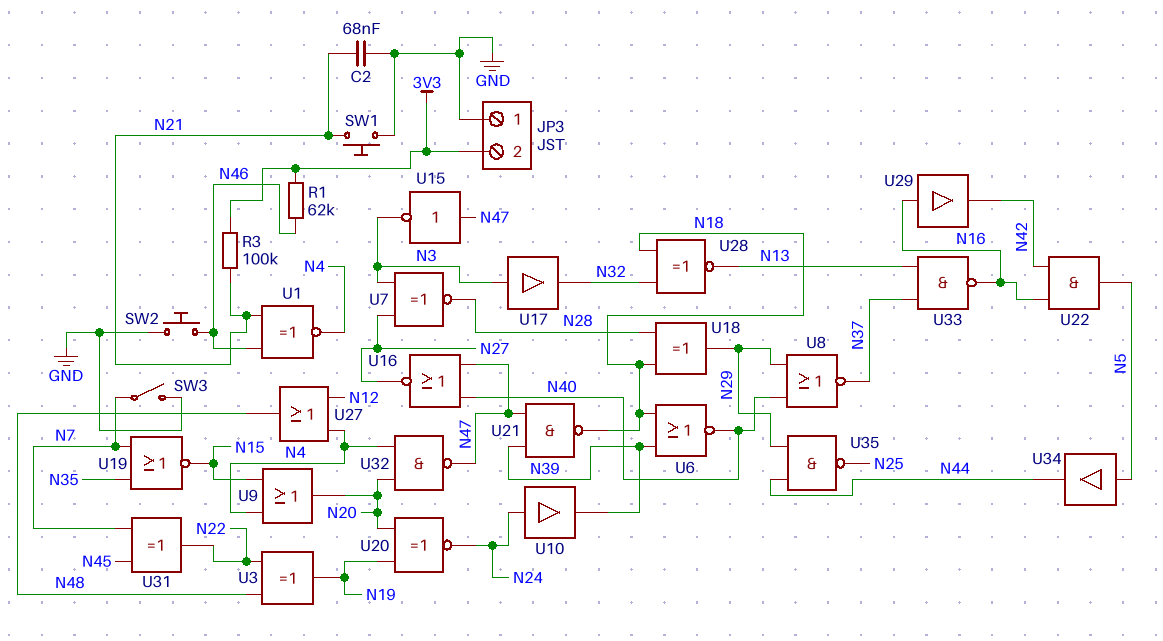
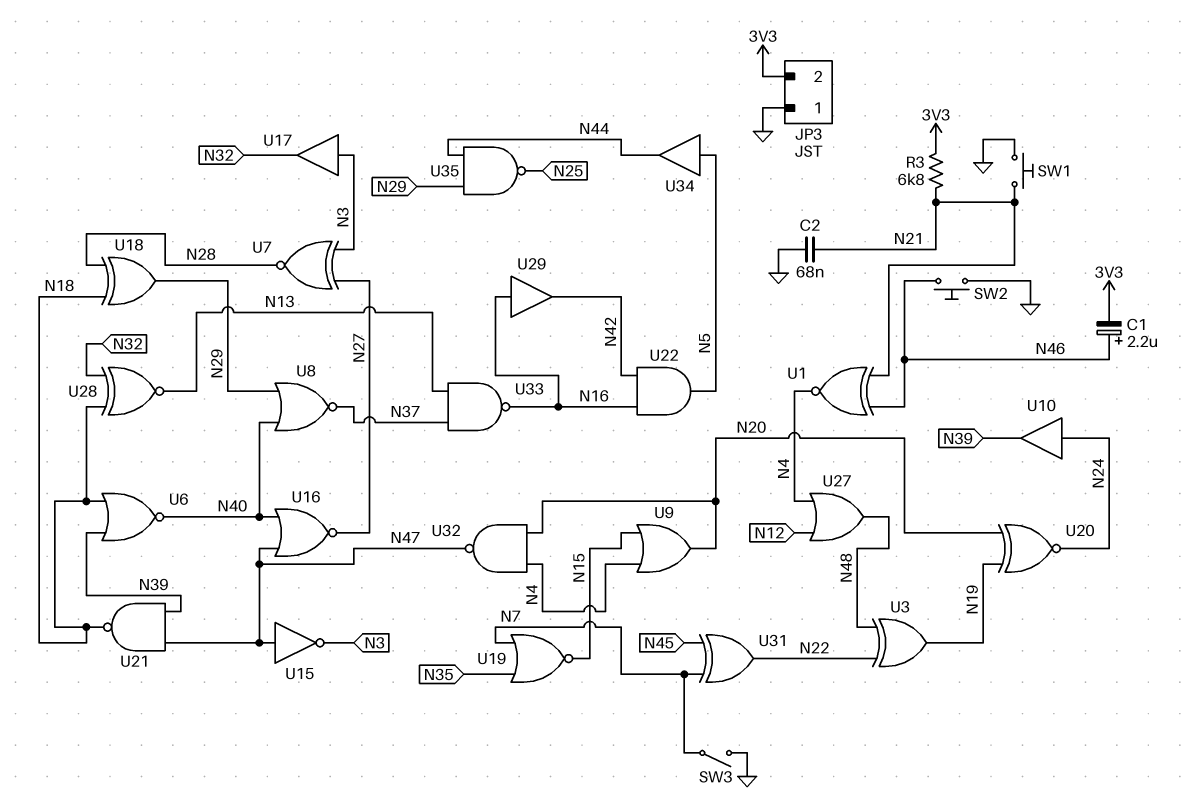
C1: none -> 2.2uF (plus N46, minus 3V3)
R1: 62k (3V3, N46) -> none
R3: 100k (3V3, N21) -> 6.8k (3V3, N21)

